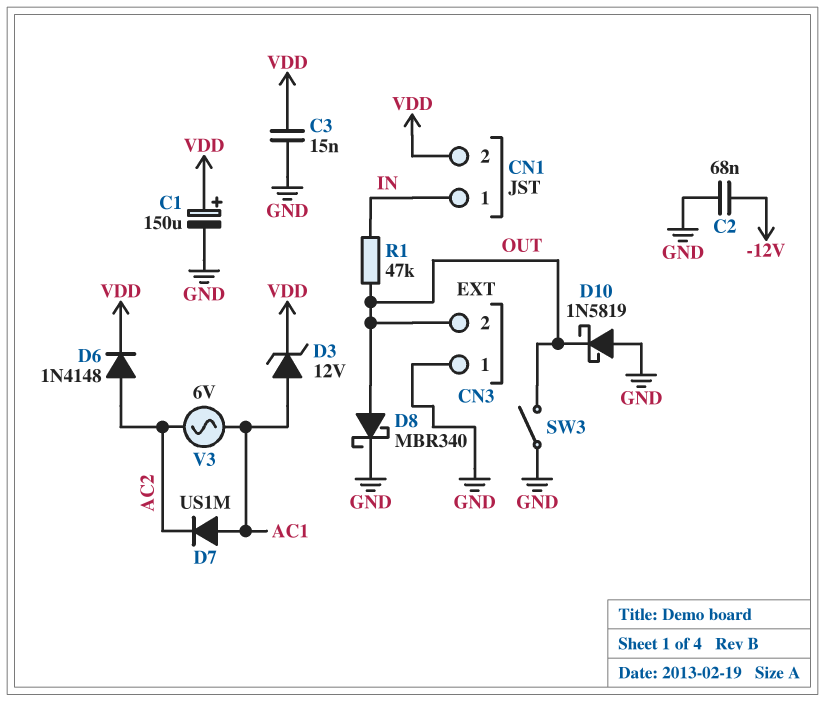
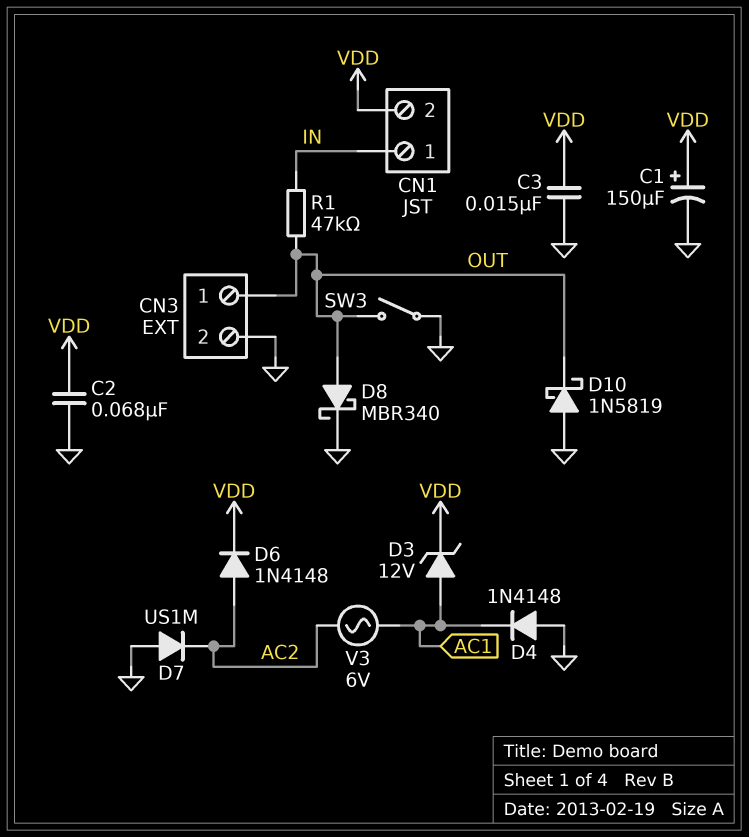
C2: 68nF (-12V, GND) -> 68nF (GND, VDD)
CN3 pin 1: GND -> OUT
CN3 pin 2: OUT -> GND
D4: none -> diode 1N4148 (A GND, K AC1)
D7: diode US1M (A AC1, K AC2) -> diode US1M (A GND, K AC2)

